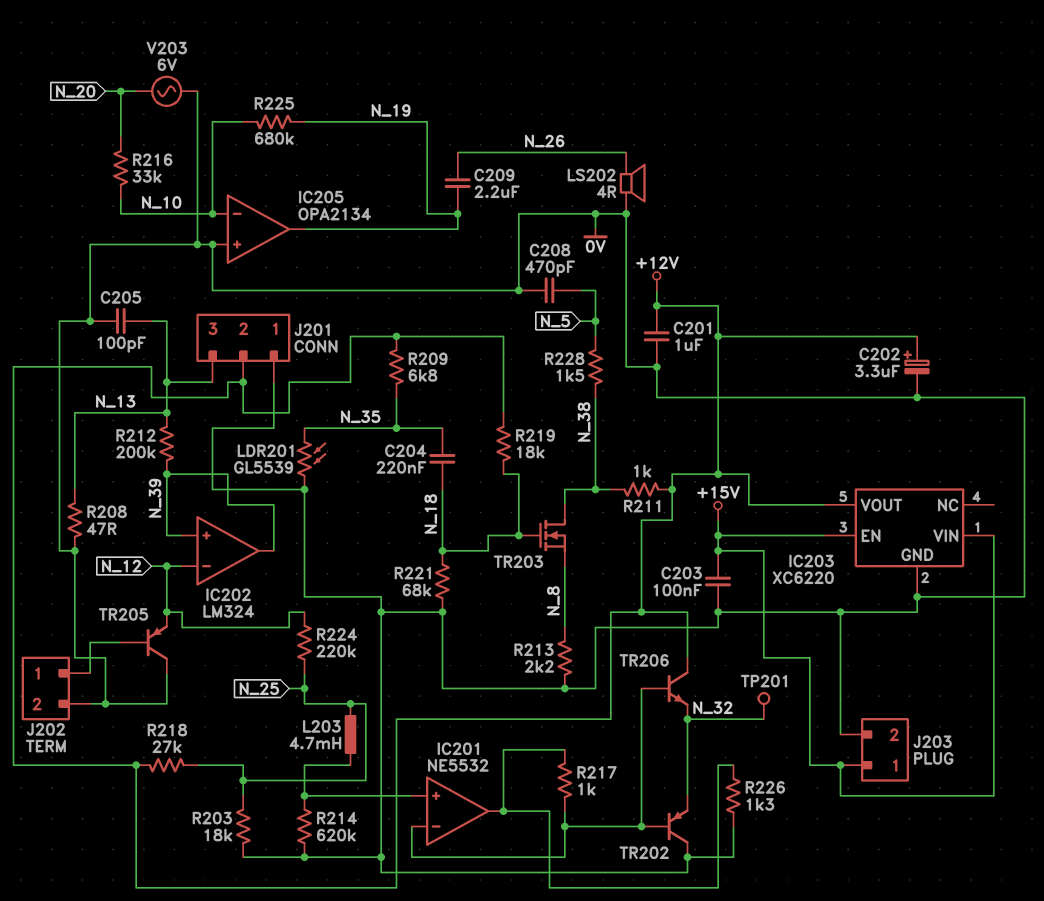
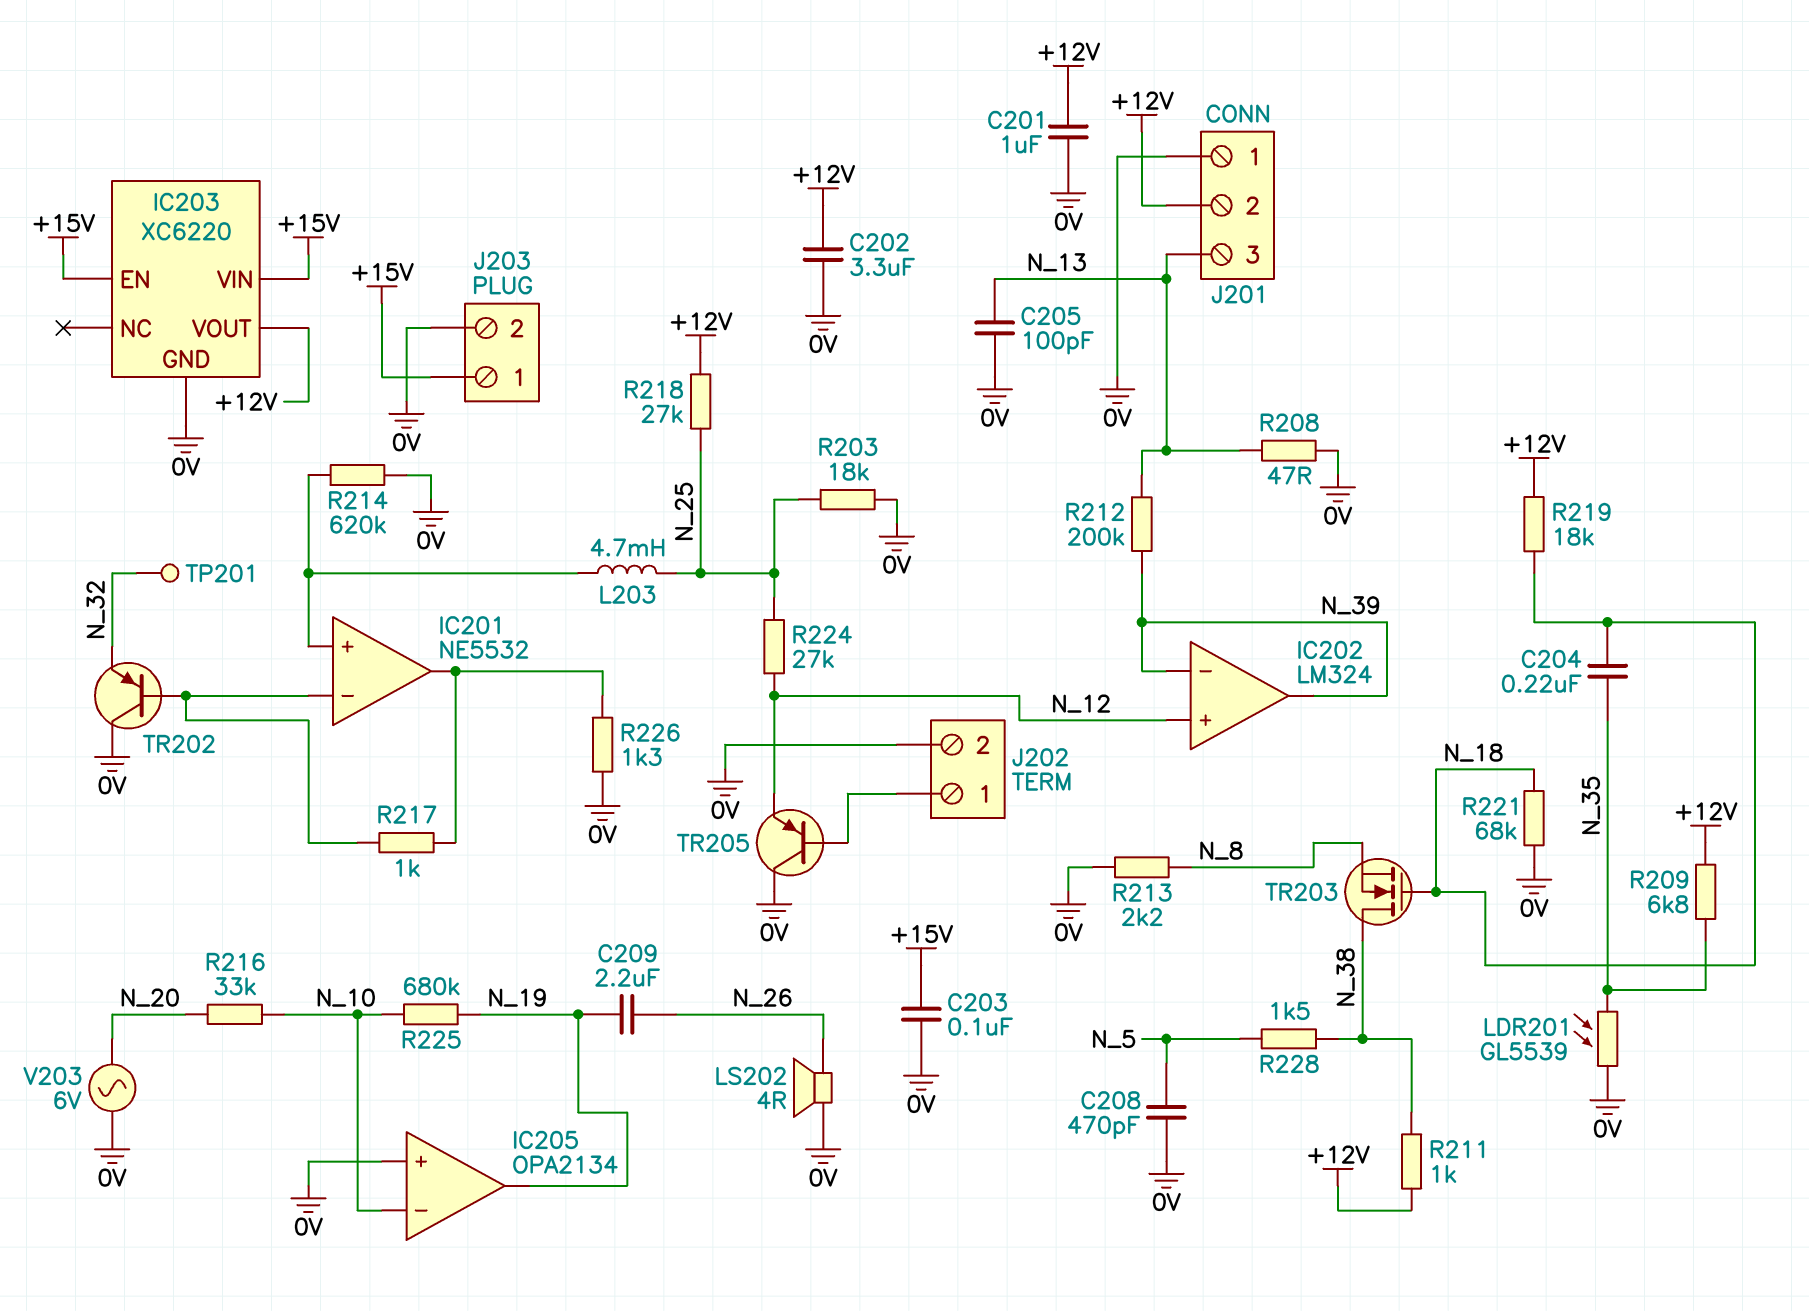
C202: 3.3uF (plus +12V, minus 0V) -> 3.3uF (+12V, 0V)
IC202 pin in+: N_39 -> N_12
IC202 pin in-: N_12 -> N_39
R224: 220k (N_12, N_25) -> 27k (N_12, N_25)
TR206: NPN (B IC201/in-, C +12V, E N_32) -> none

